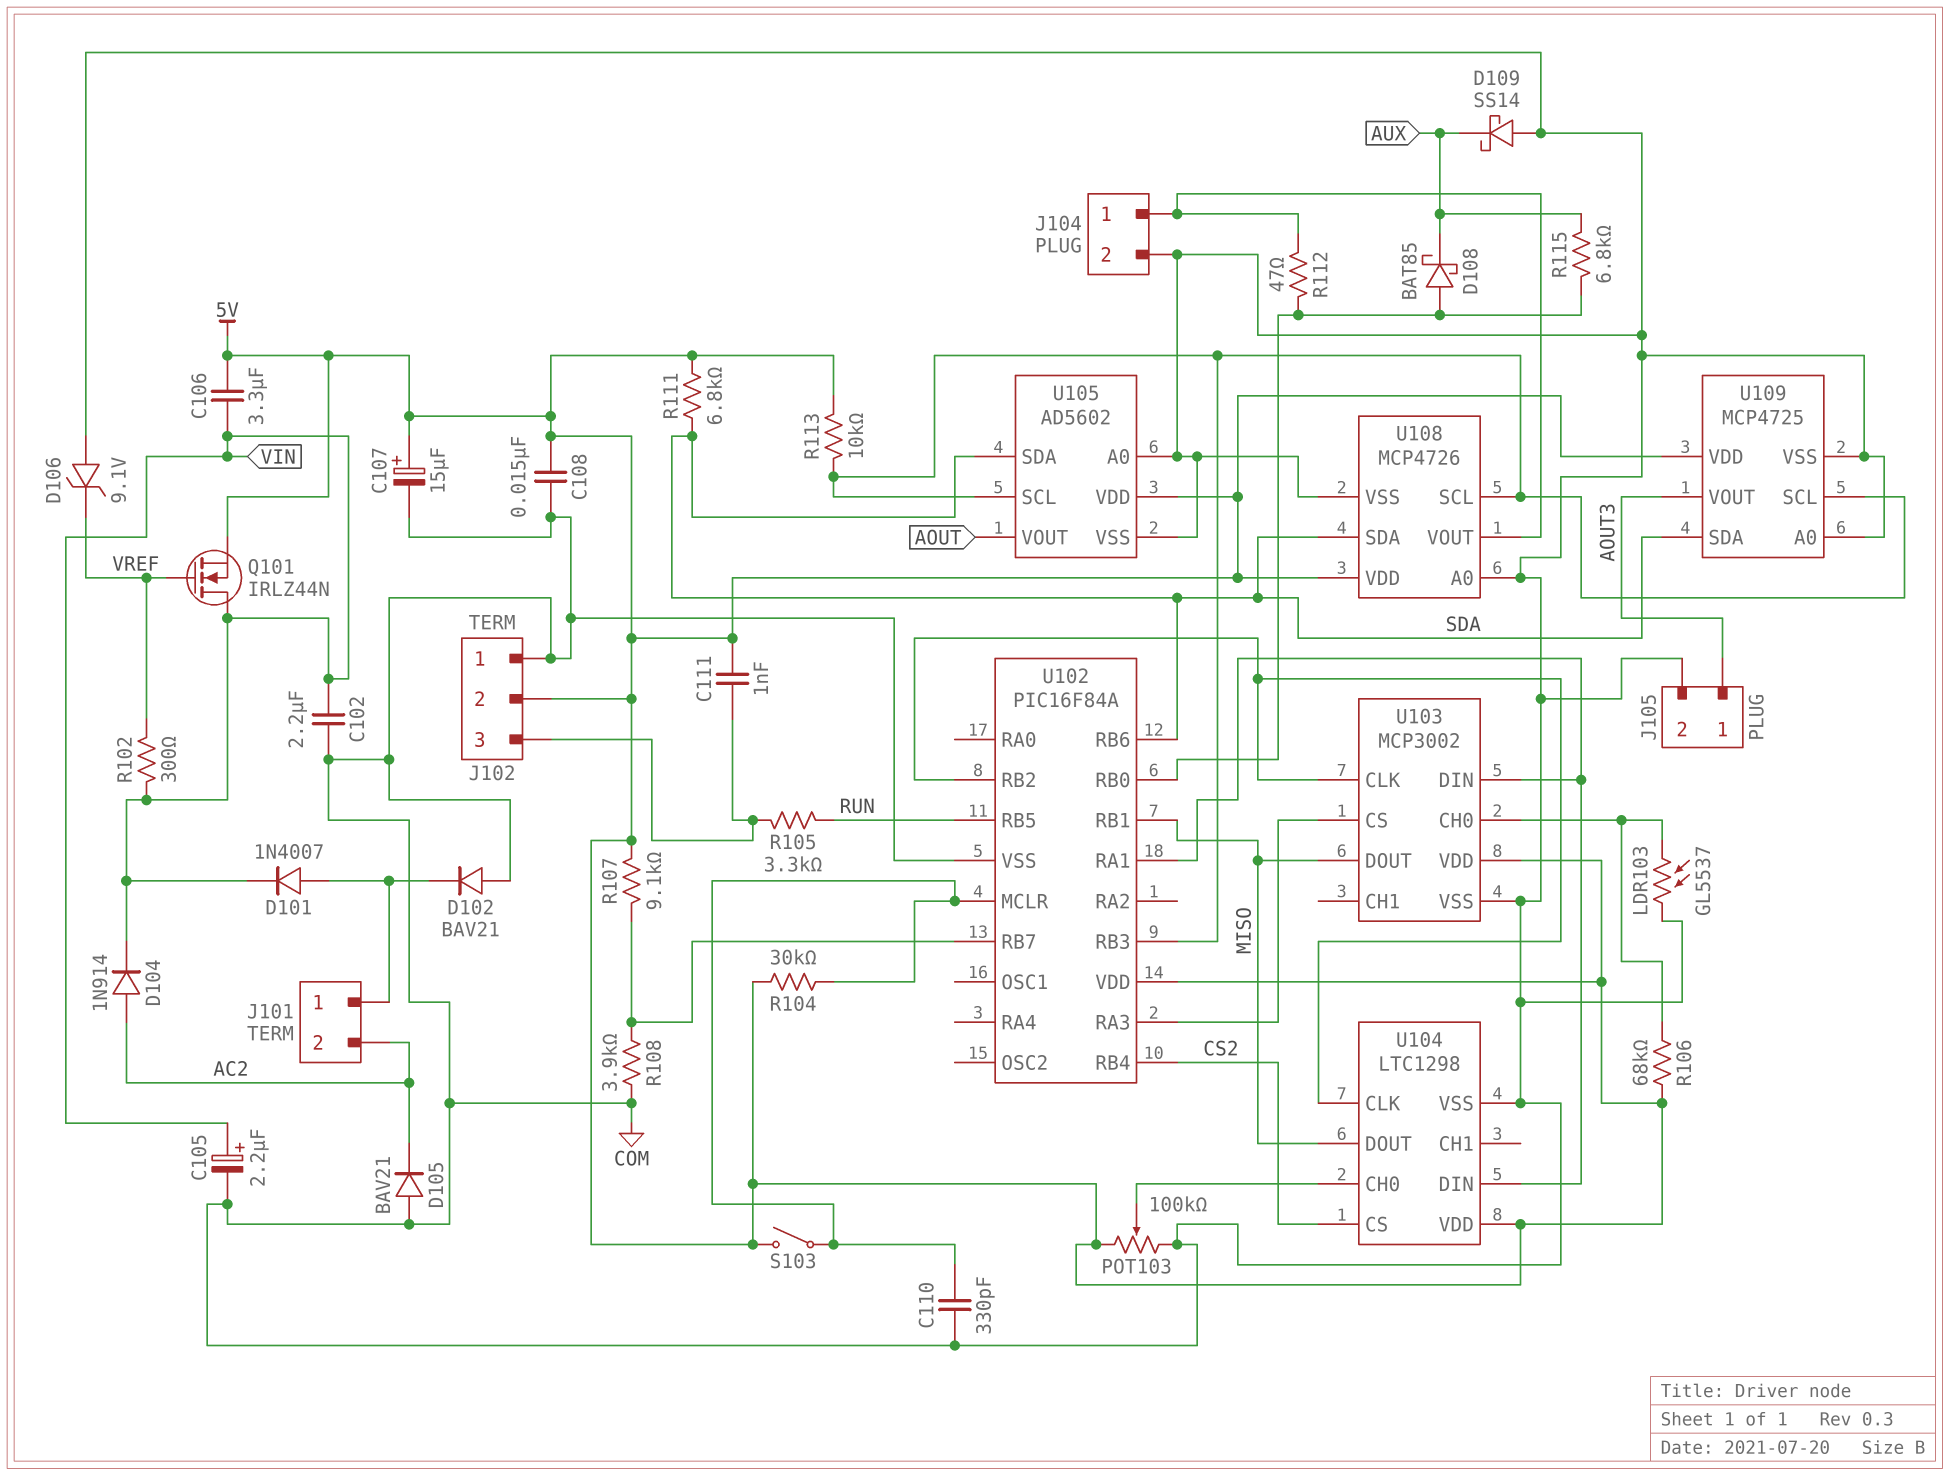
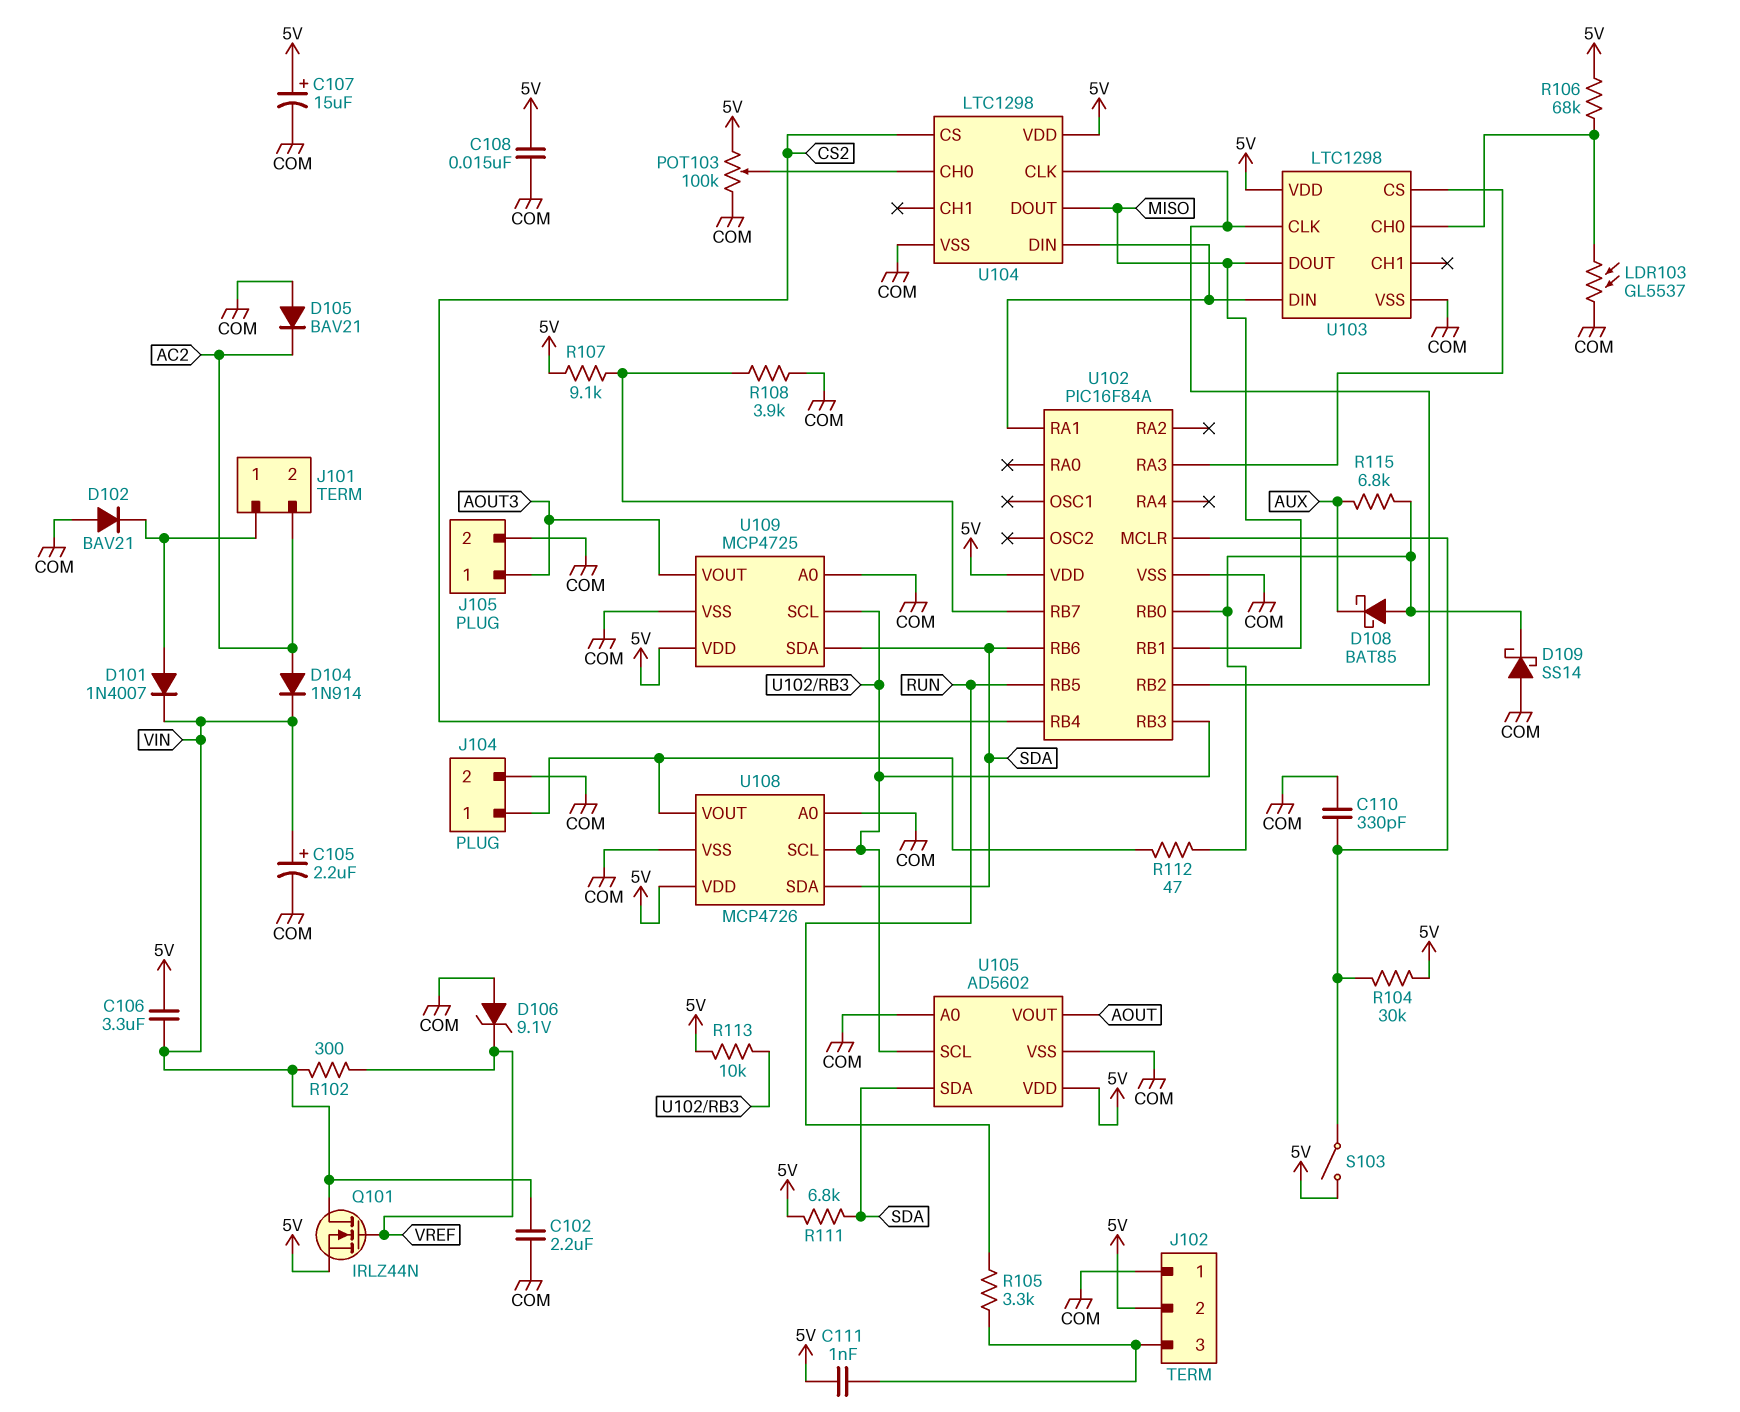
D109: schottky SS14 (A COM, K AUX) -> schottky SS14 (A COM, K U102/RB0)
U103: MCP3002 -> LTC1298

